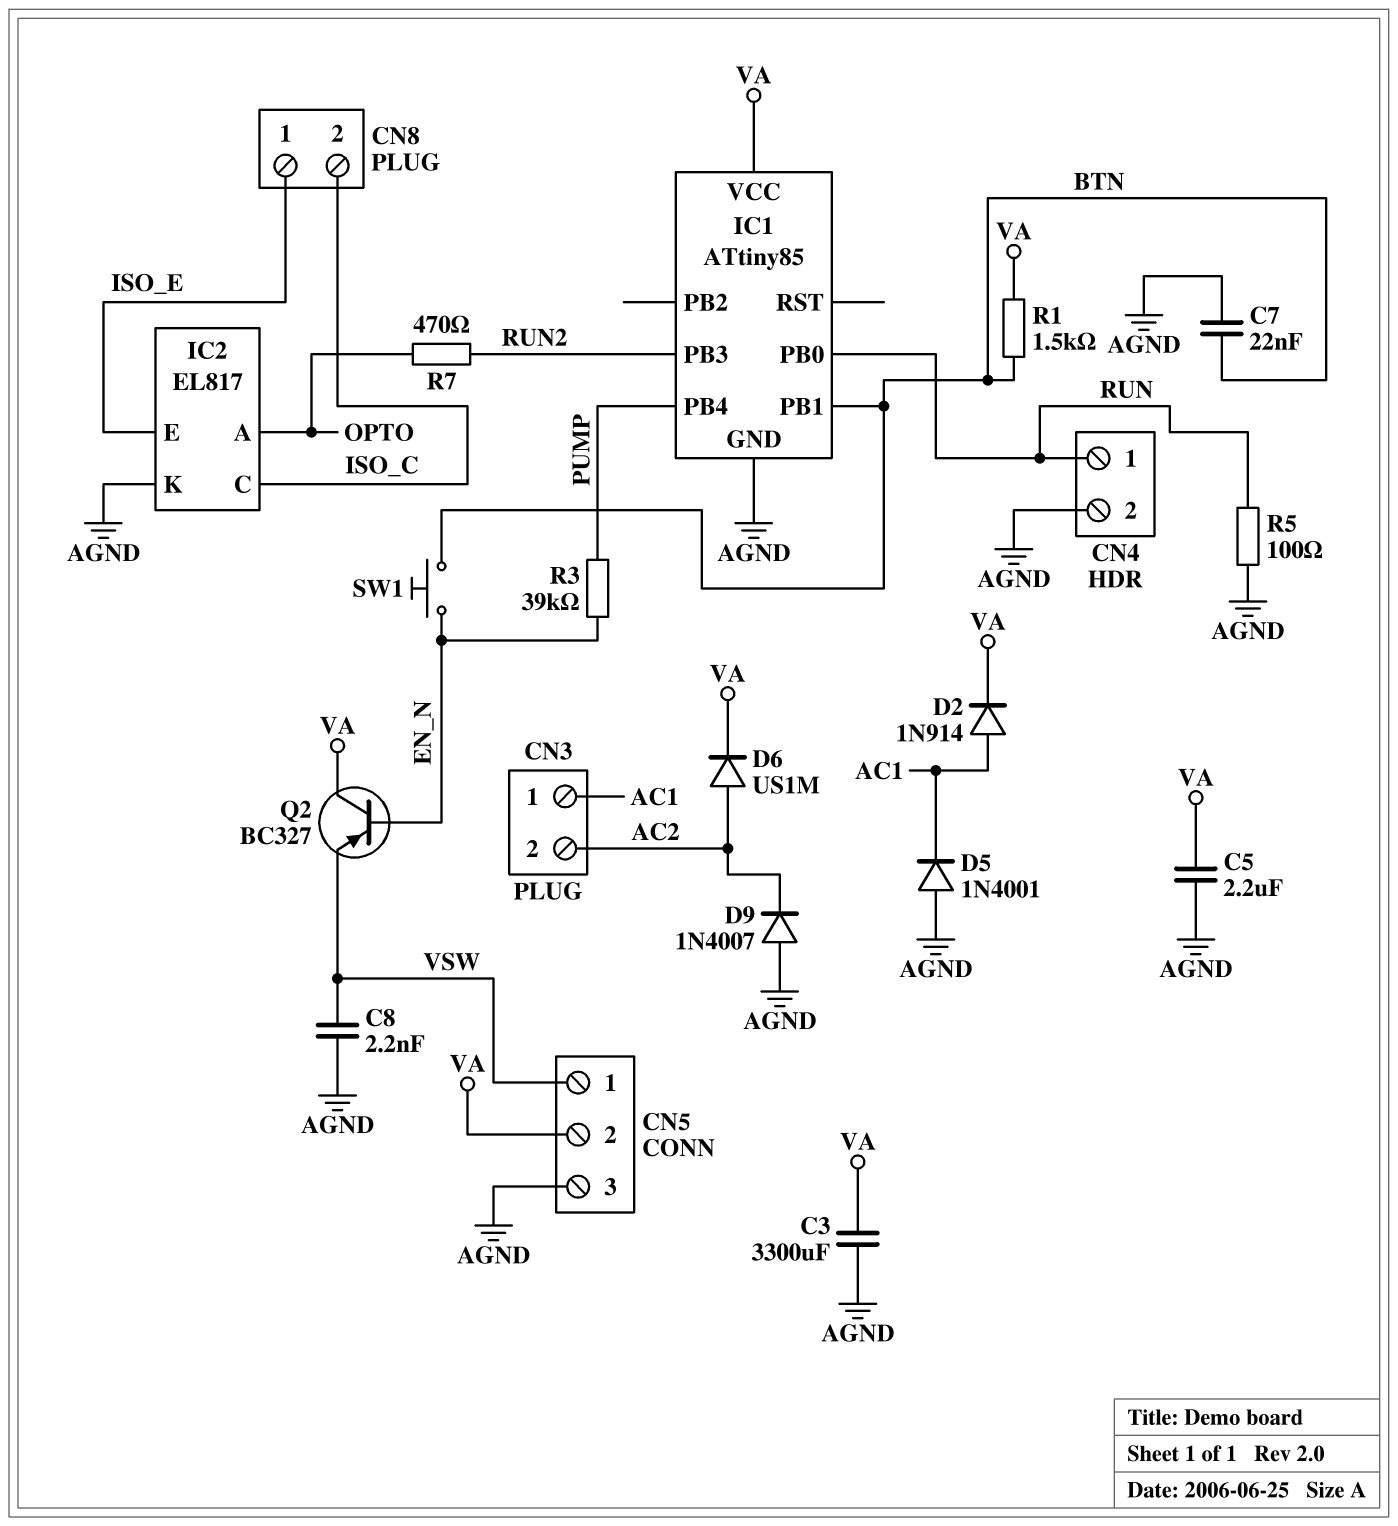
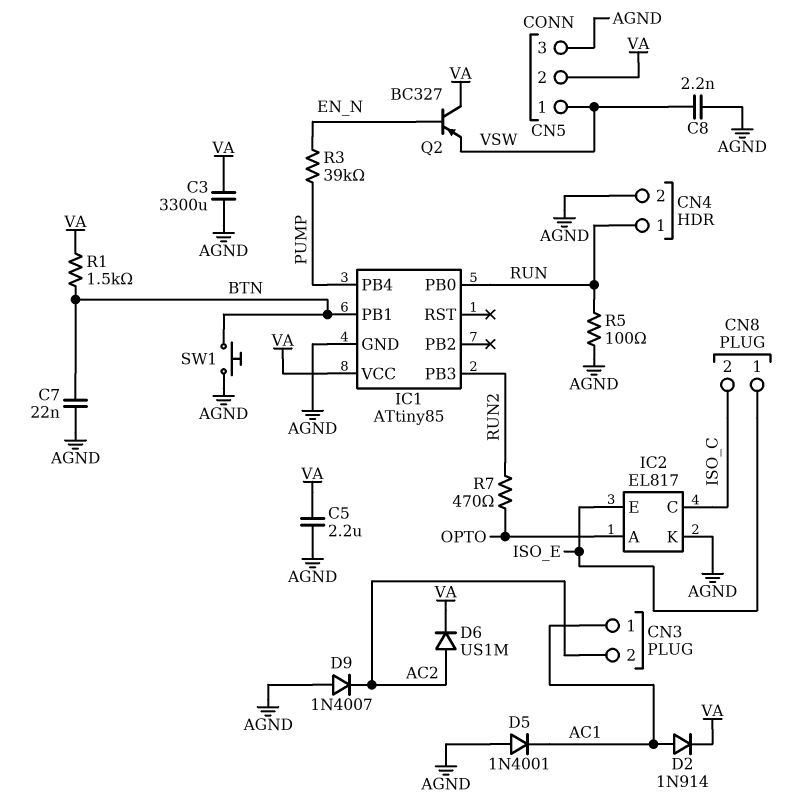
SW1: button (BTN, EN_N) -> button (AGND, BTN)

